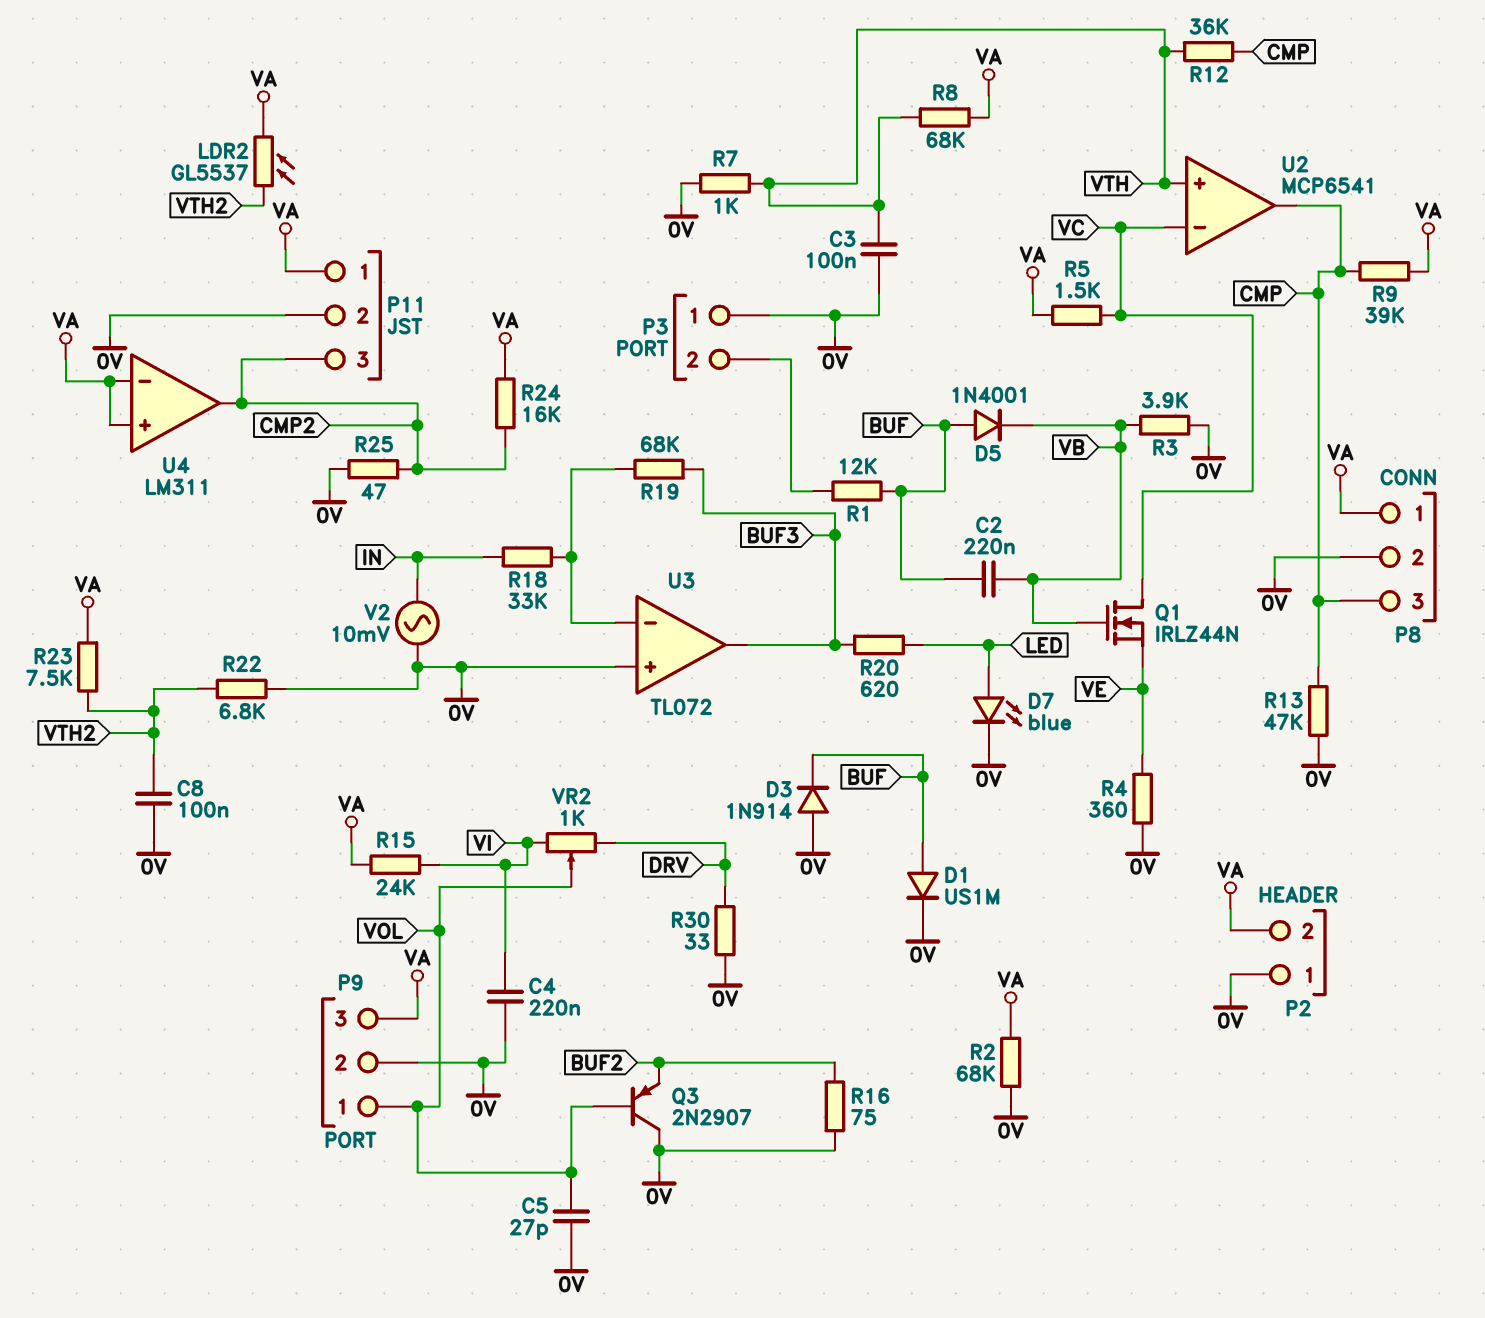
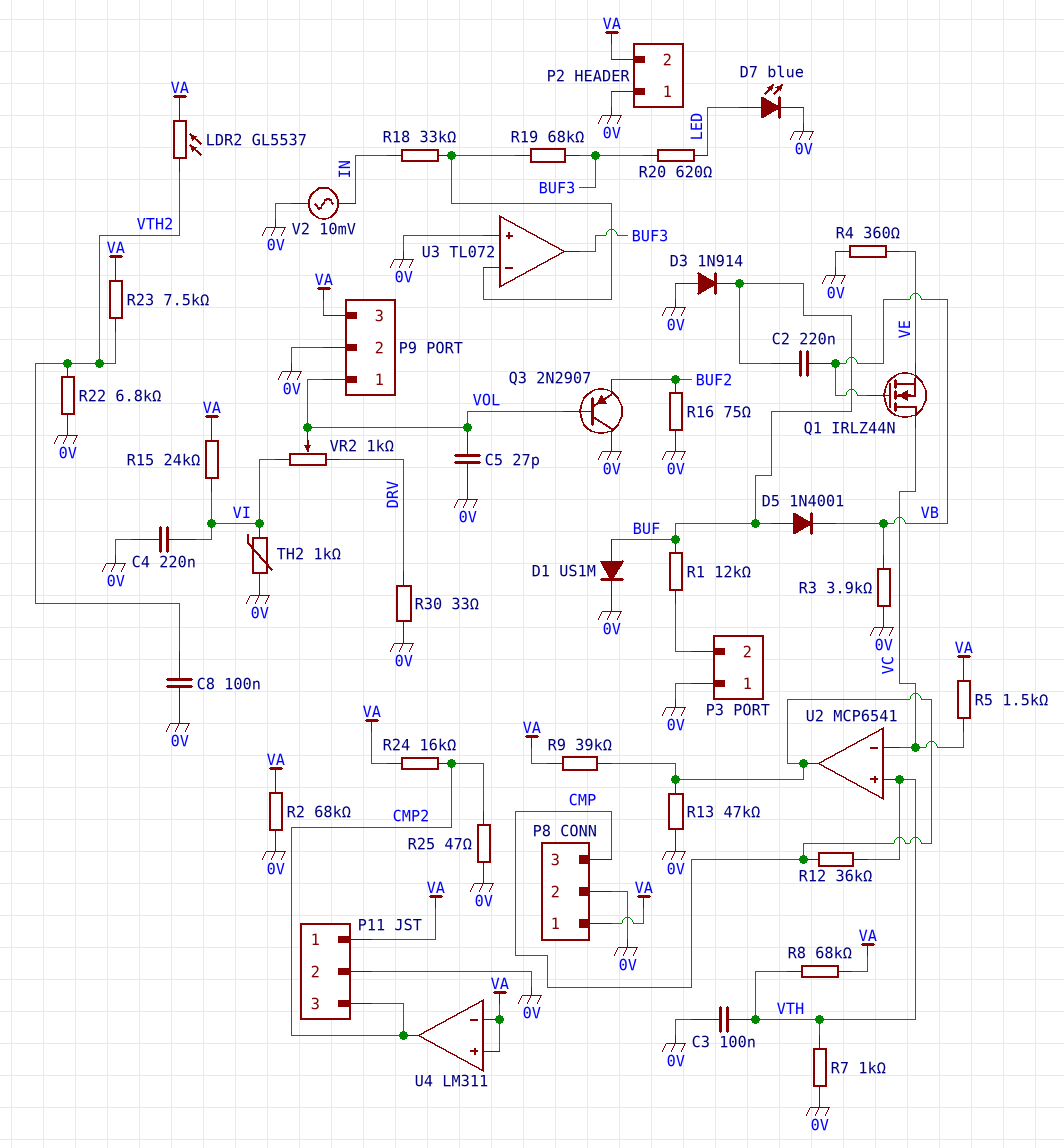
TH2: none -> 1k (0V, VI)

